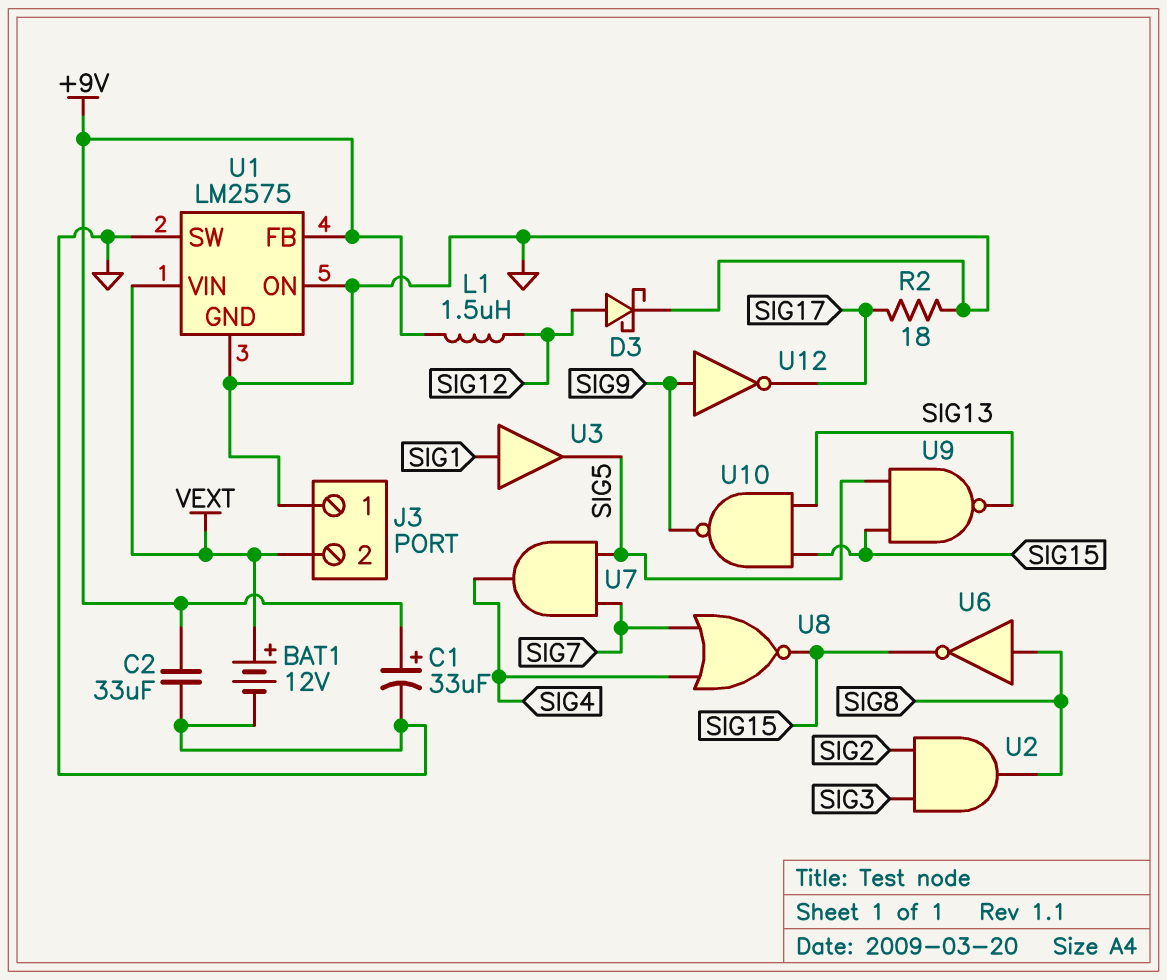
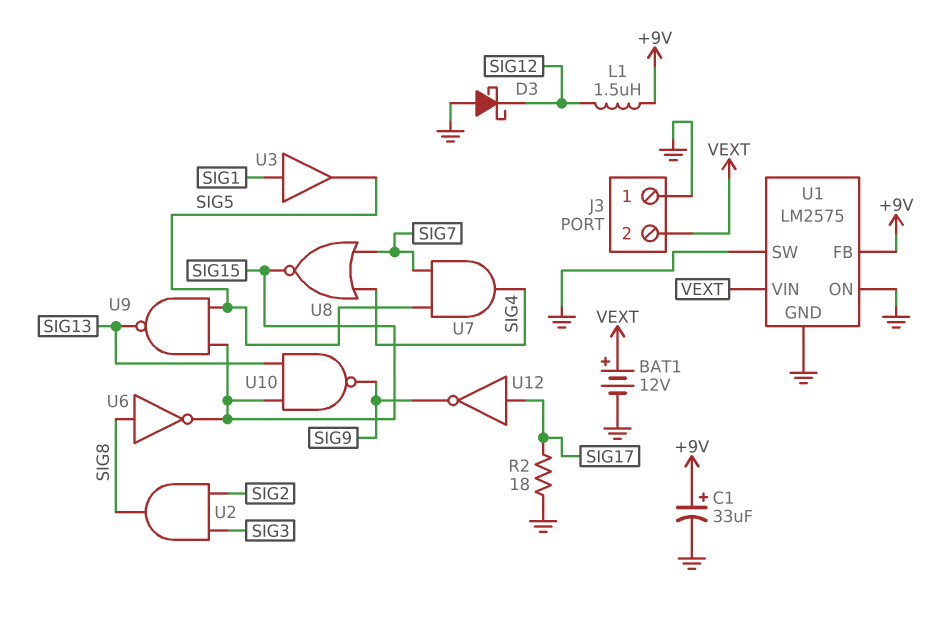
C2: 33uF (+9V, GND) -> none
D3: schottky (A SIG12, K GND) -> schottky (A GND, K SIG12)
U12: NOT (in SIG9, out SIG17) -> NOT (in SIG17, out SIG9)

